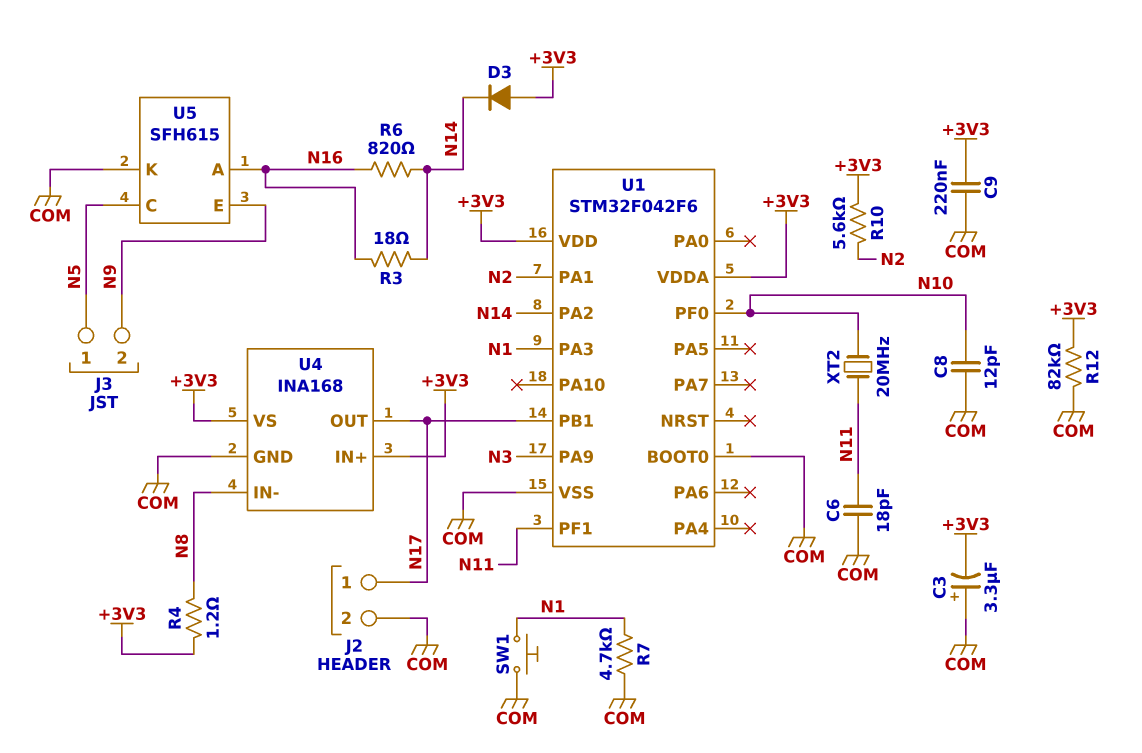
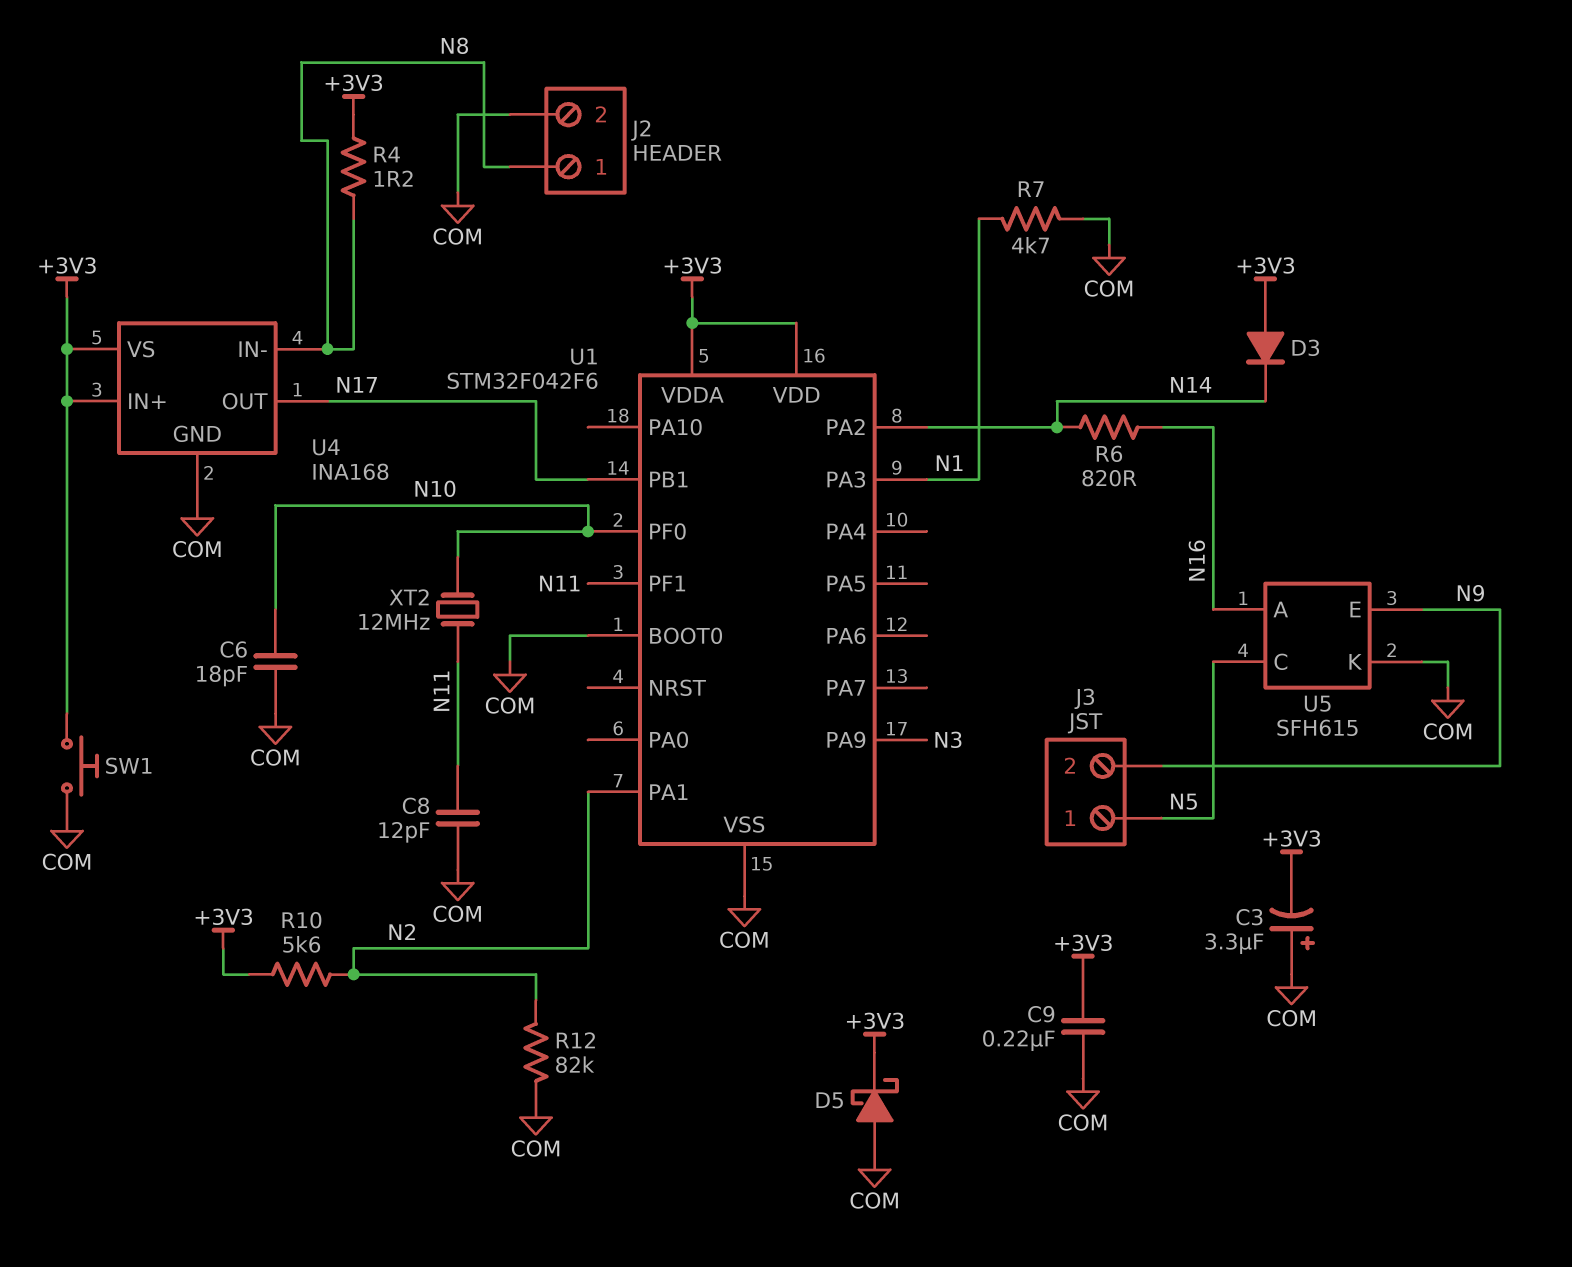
C6: 18pF (COM, N11) -> 18pF (COM, N10)
C8: 12pF (COM, N10) -> 12pF (COM, N11)
D5: none -> schottky (A COM, K +3V3)
J2 pin 1: N17 -> N8
R3: 18 (N14, N16) -> none
R12: 82k (+3V3, COM) -> 82k (COM, N2)
SW1: button (COM, N1) -> button (+3V3, COM)
XT2: 20MHz (N10, N11) -> 12MHz (N10, N11)

